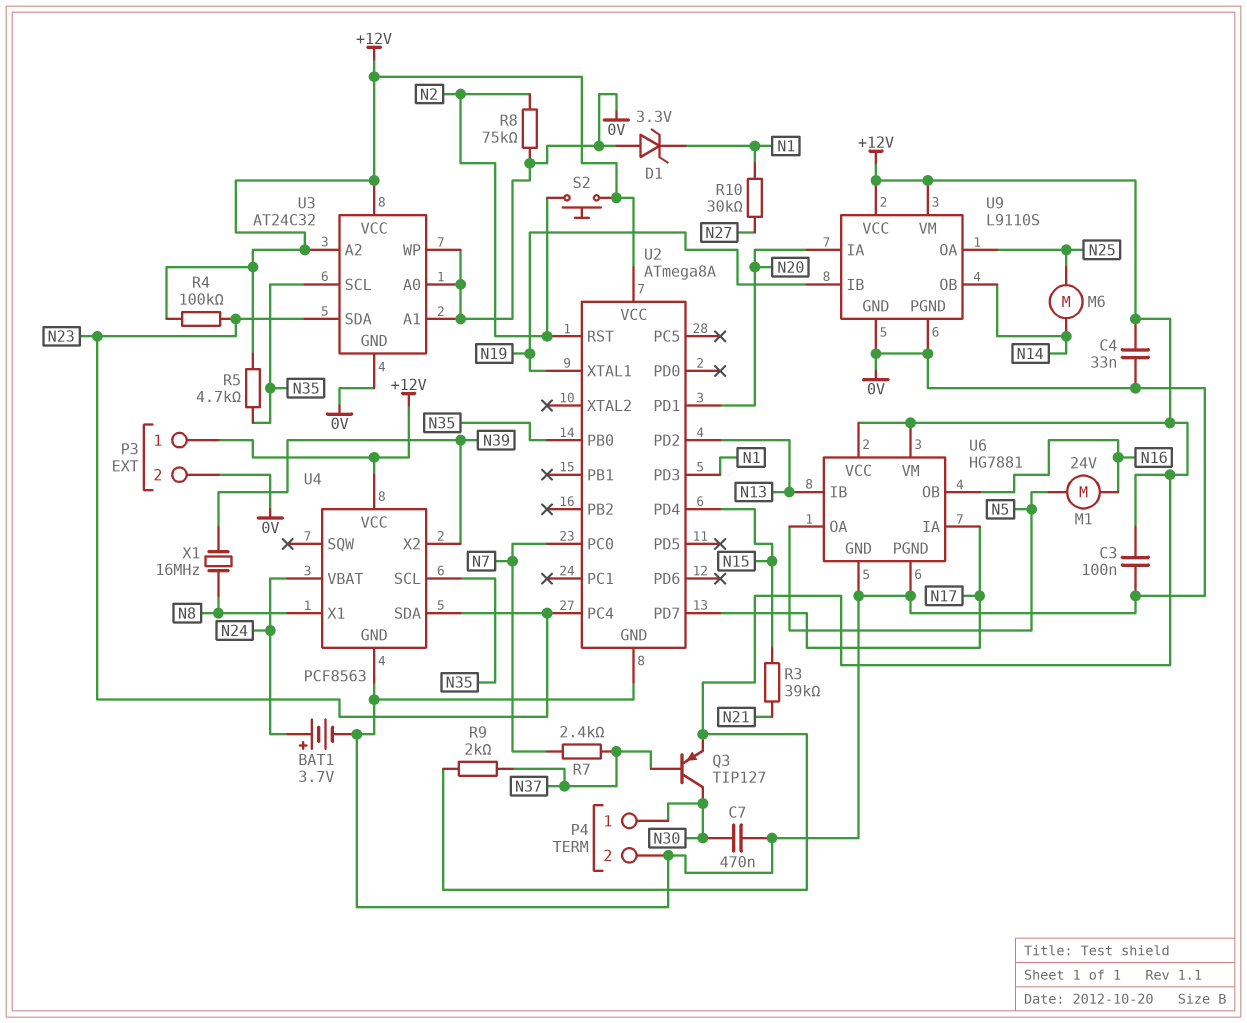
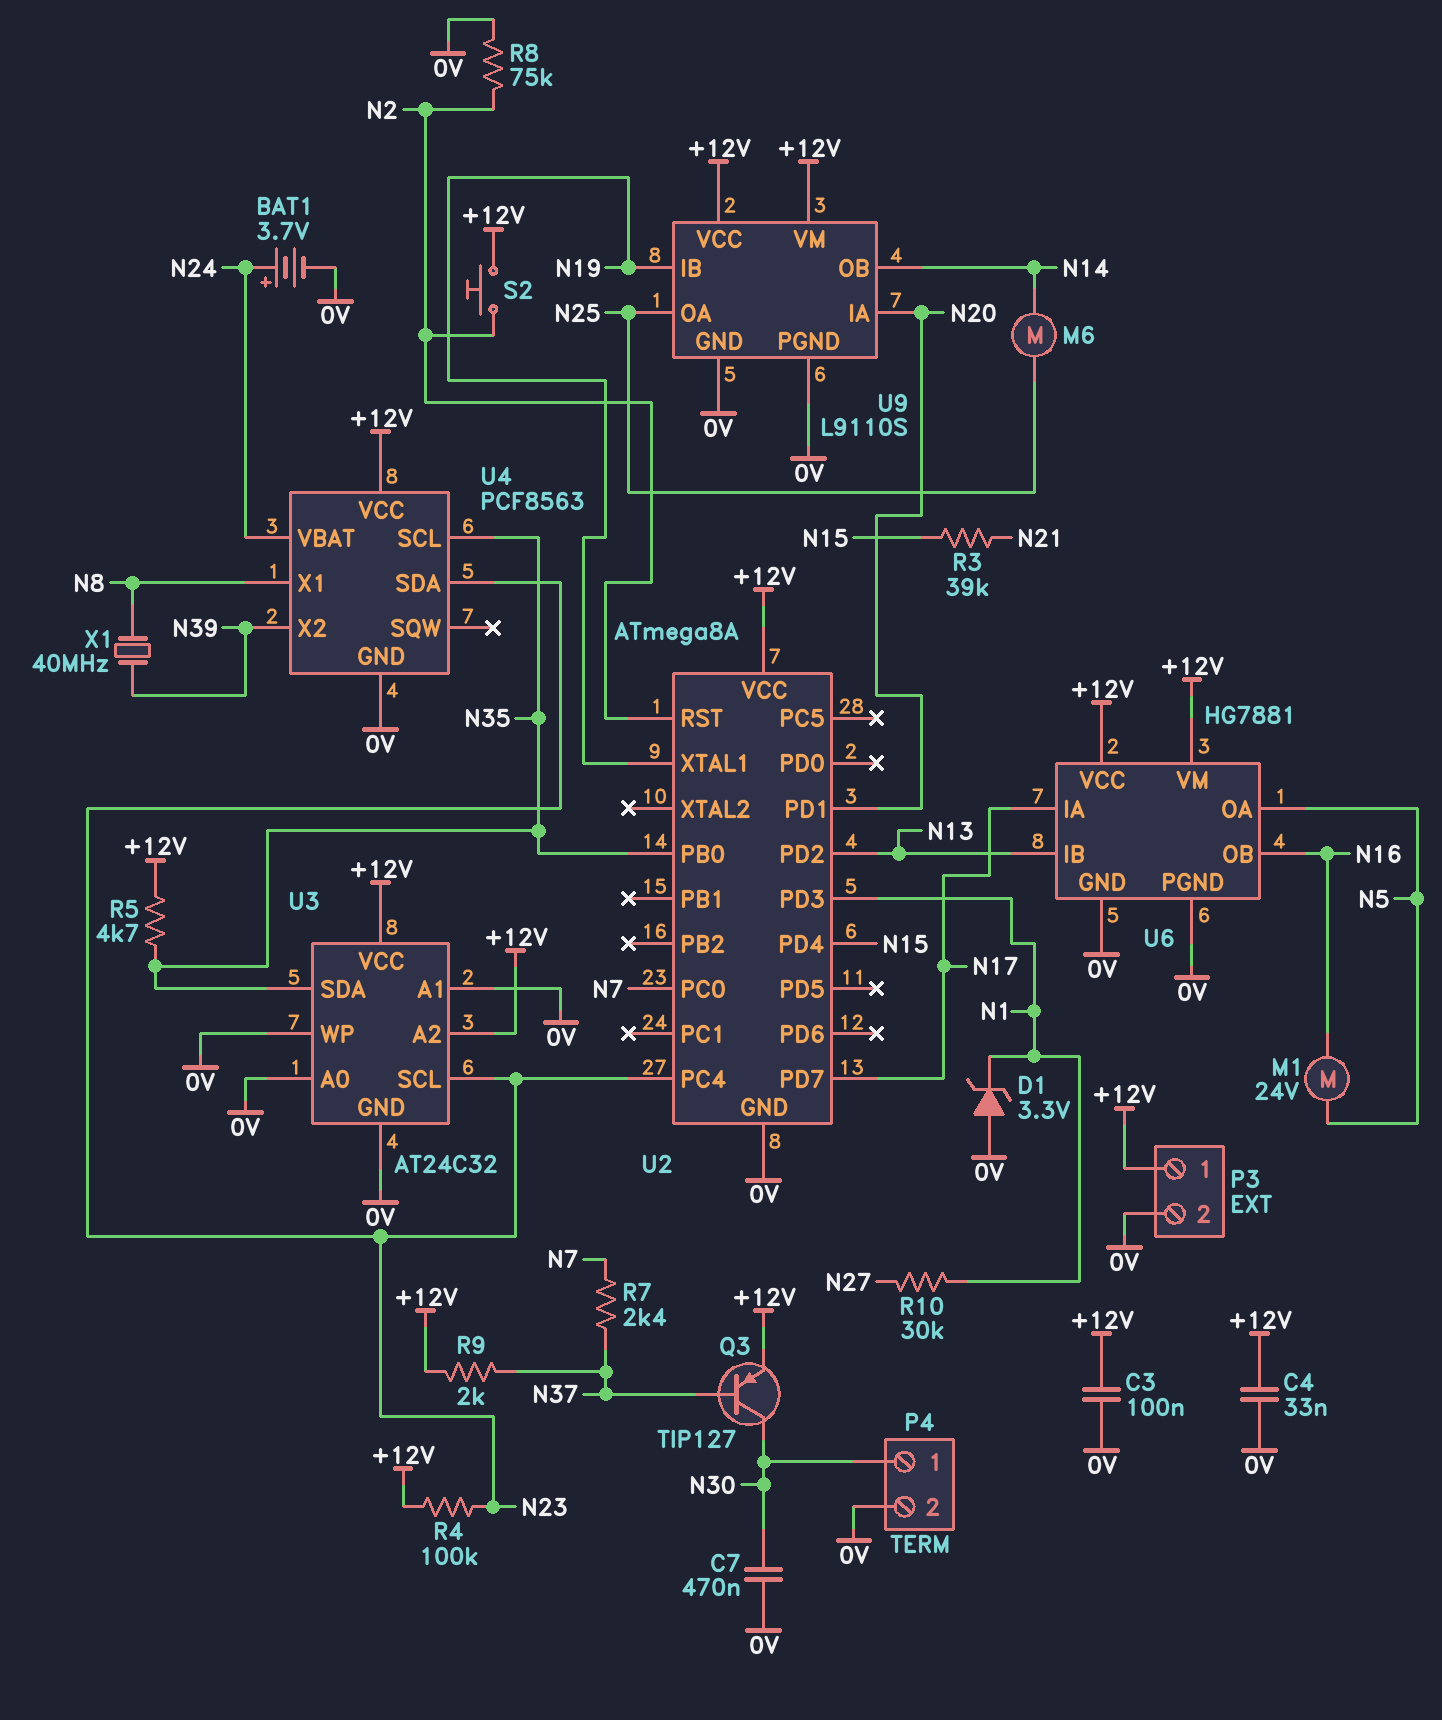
U3 pin SCL: N35 -> N23
U3 pin SDA: N23 -> N35
X1: 16MHz (N8, N39) -> 40MHz (N8, N39)

